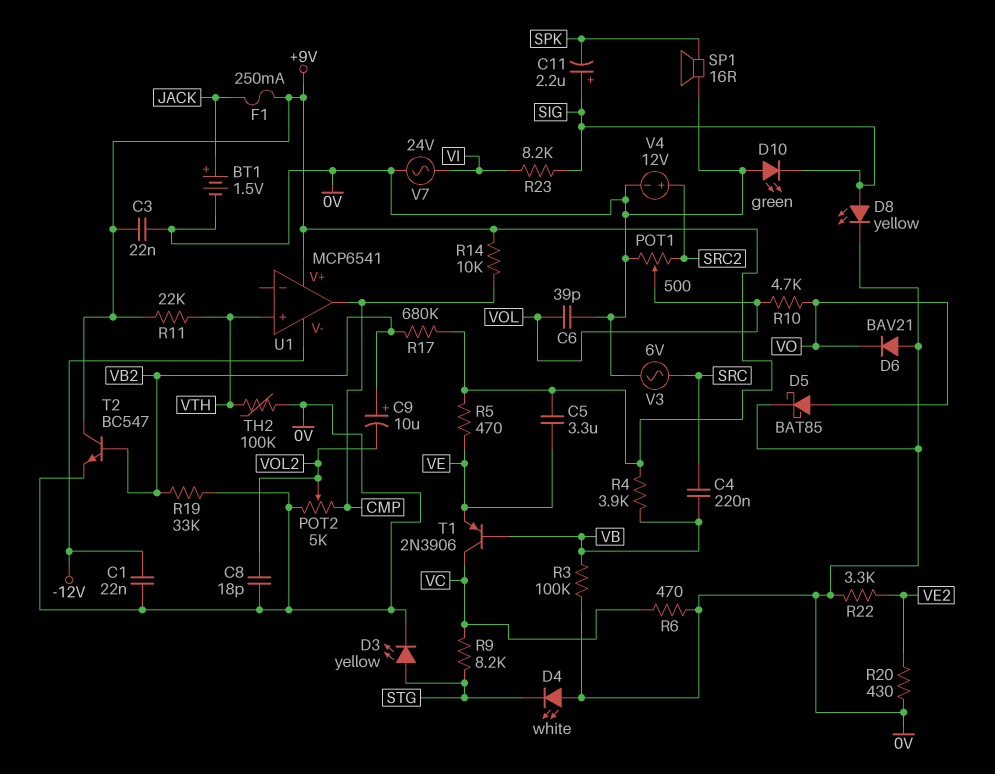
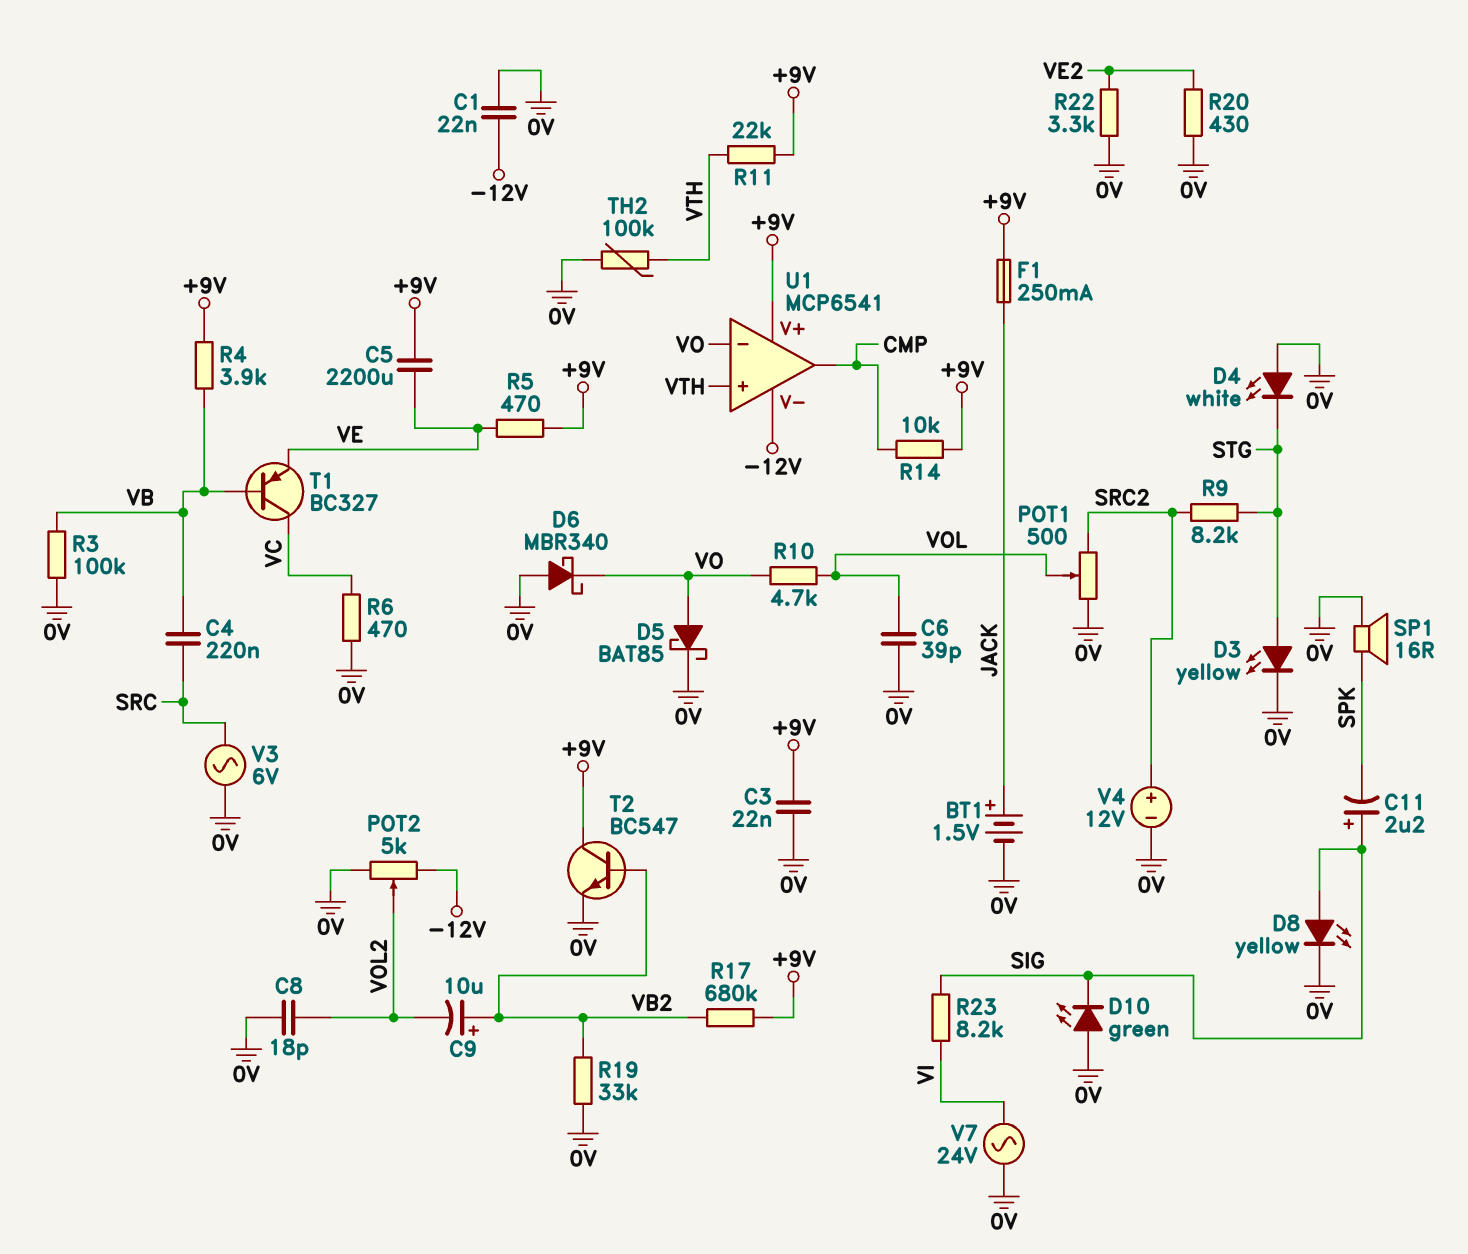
C5: 3.3uF (+9V, VE) -> 2200uF (+9V, VE)
D6: diode BAV21 (A 0V, K VO) -> schottky MBR340 (A 0V, K VO)
POT2: 5k (0V, CMP, wiper VOL2) -> 5k (-12V, 0V, wiper VOL2)
R9: 8.2k (STG, VC) -> 8.2k (SRC2, STG)
T1: PNP 2N3906 (B VB, C VC, E VE) -> PNP BC327 (B VB, C VC, E VE)
U1 pin in-: none -> VO

